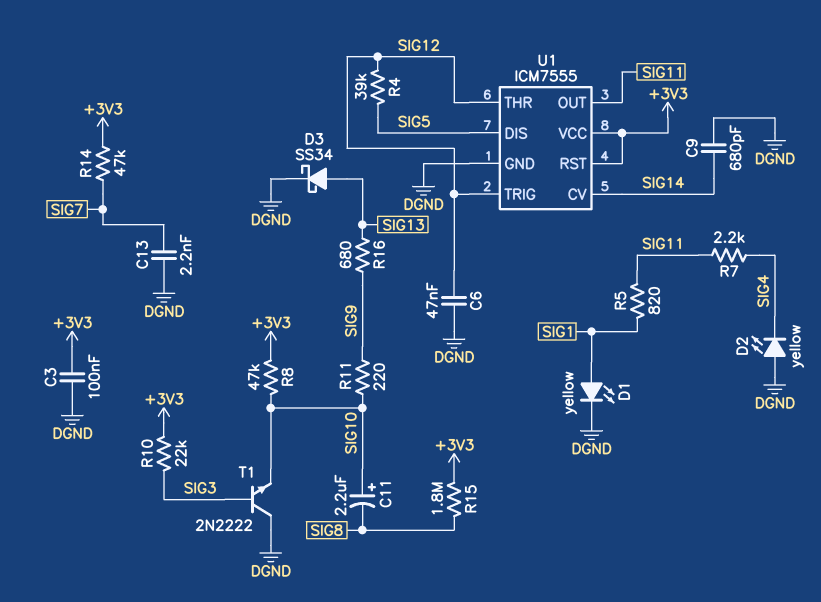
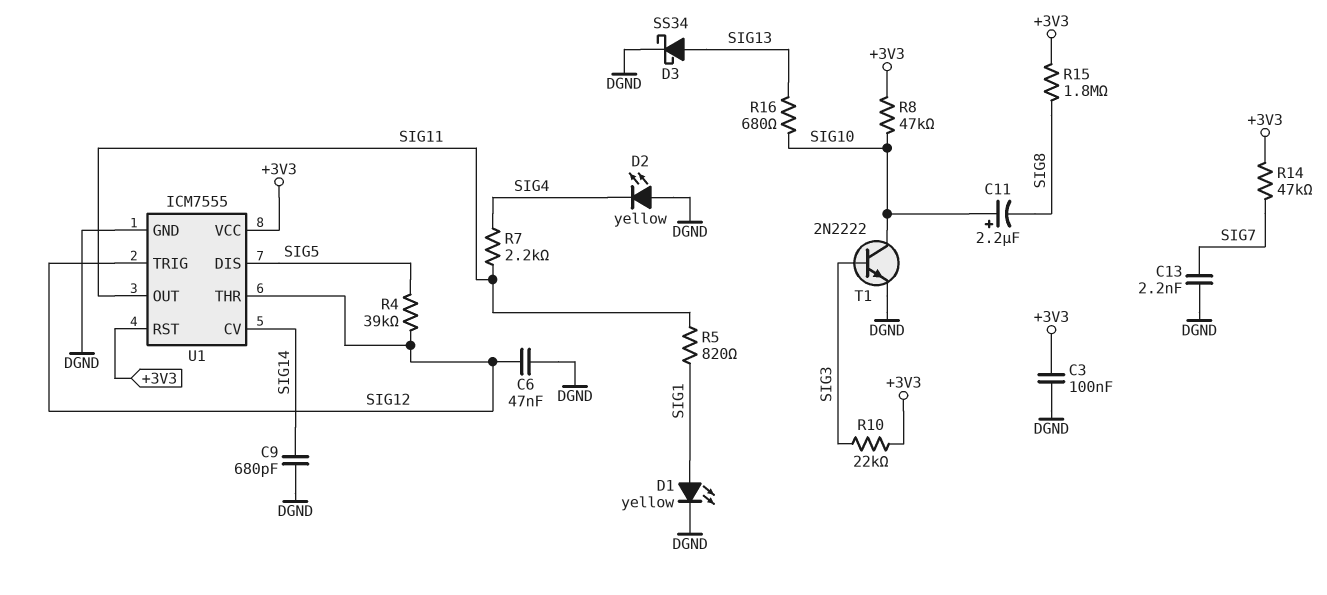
R11: 220 (SIG9, SIG10) -> none
R16: 680 (SIG9, SIG13) -> 680 (SIG10, SIG13)
T1: NPN 2N2222 (B SIG3, C DGND, E SIG10) -> NPN 2N2222 (B SIG3, C SIG10, E DGND)

